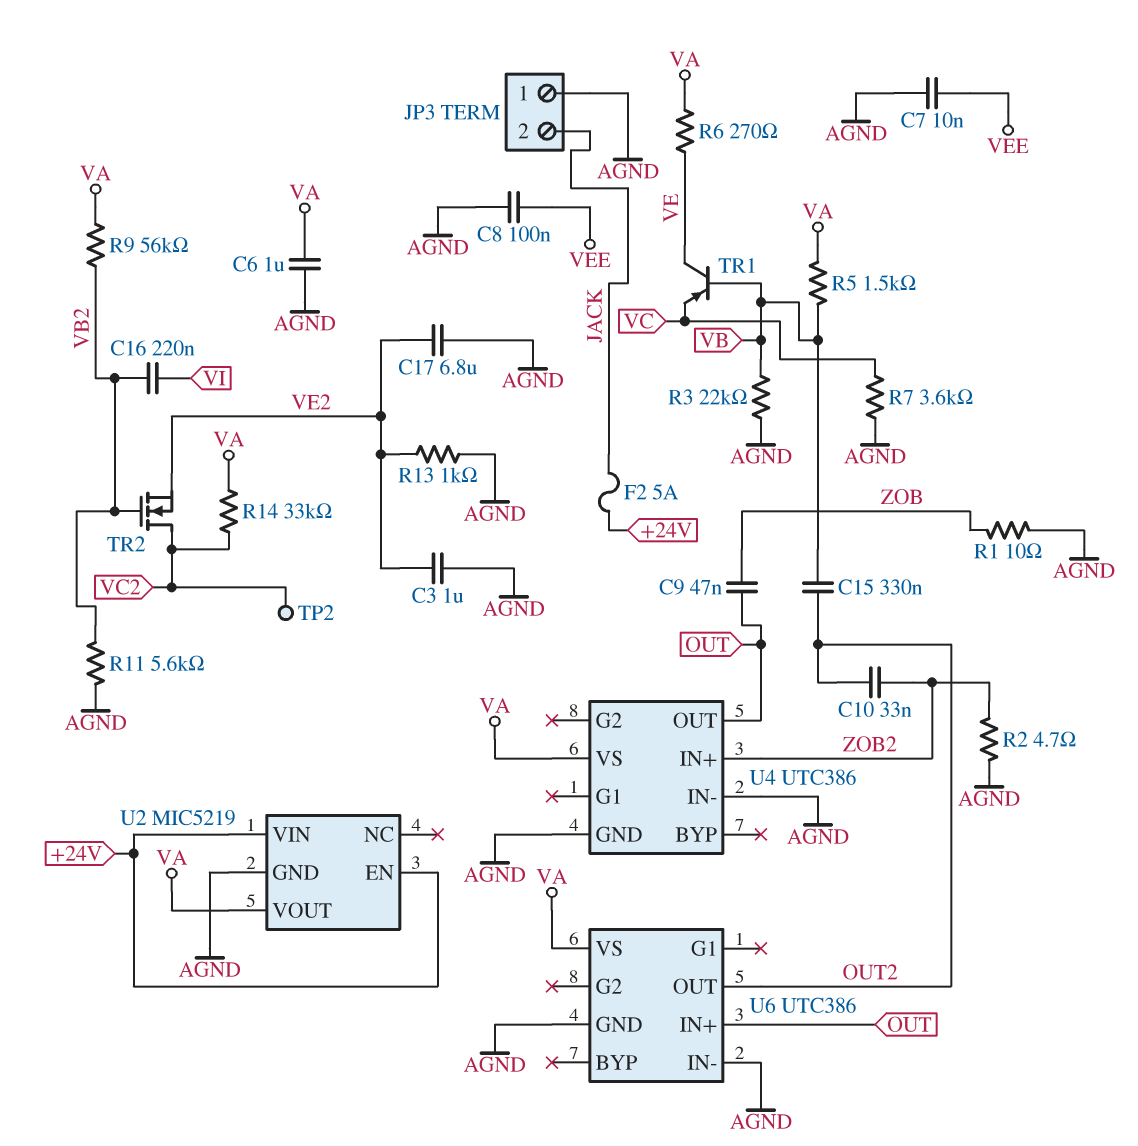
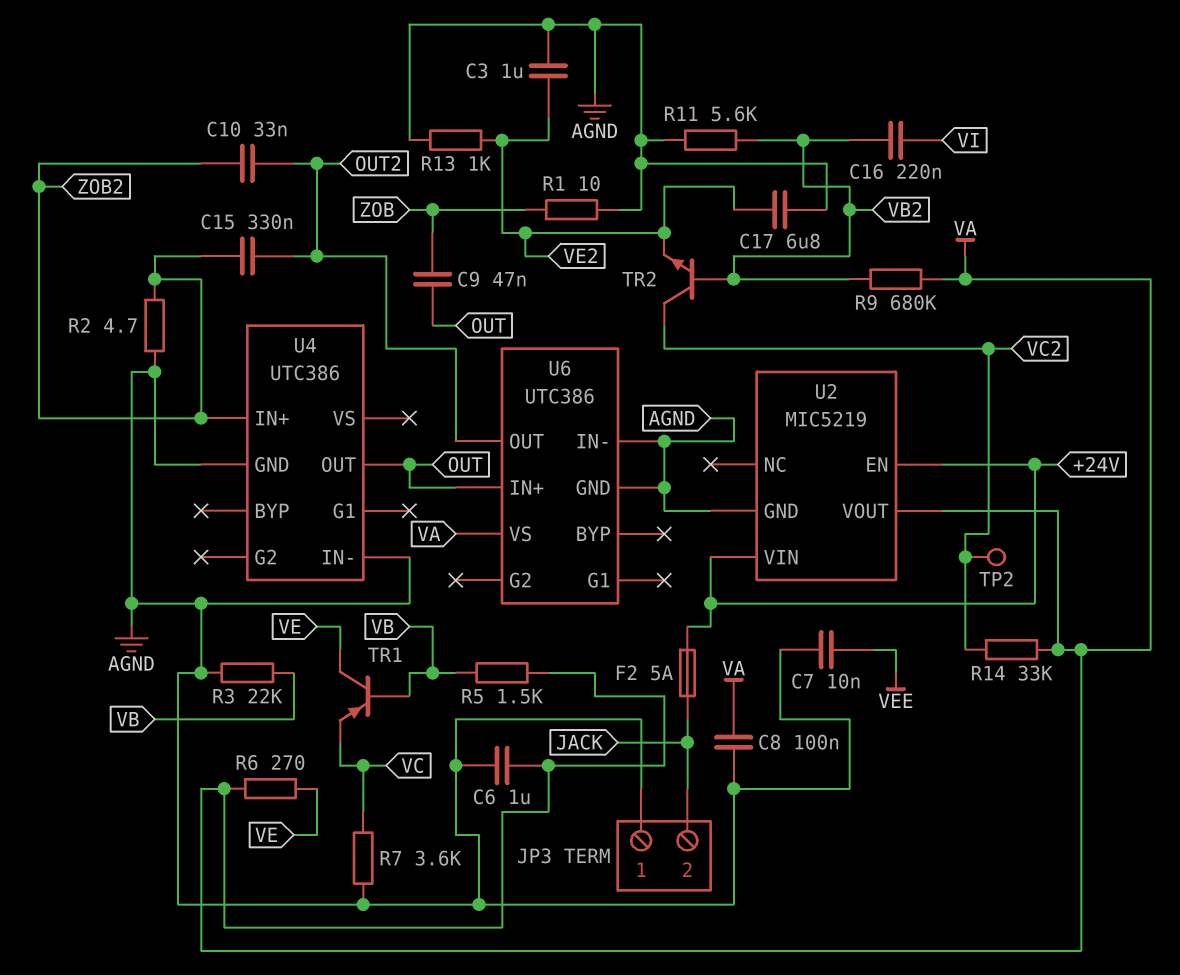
C8: 100nF (AGND, VEE) -> 100nF (AGND, VA)
C15: 330nF (OUT2, VB) -> 330nF (OUT2, ZOB2)
R9: 56k (VA, VB2) -> 680k (VA, VB2)
TR2: NMOS (G VB2, D VC2, S VE2) -> NPN (B VB2, C VC2, E VE2)
U4 pin VS: VA -> none

